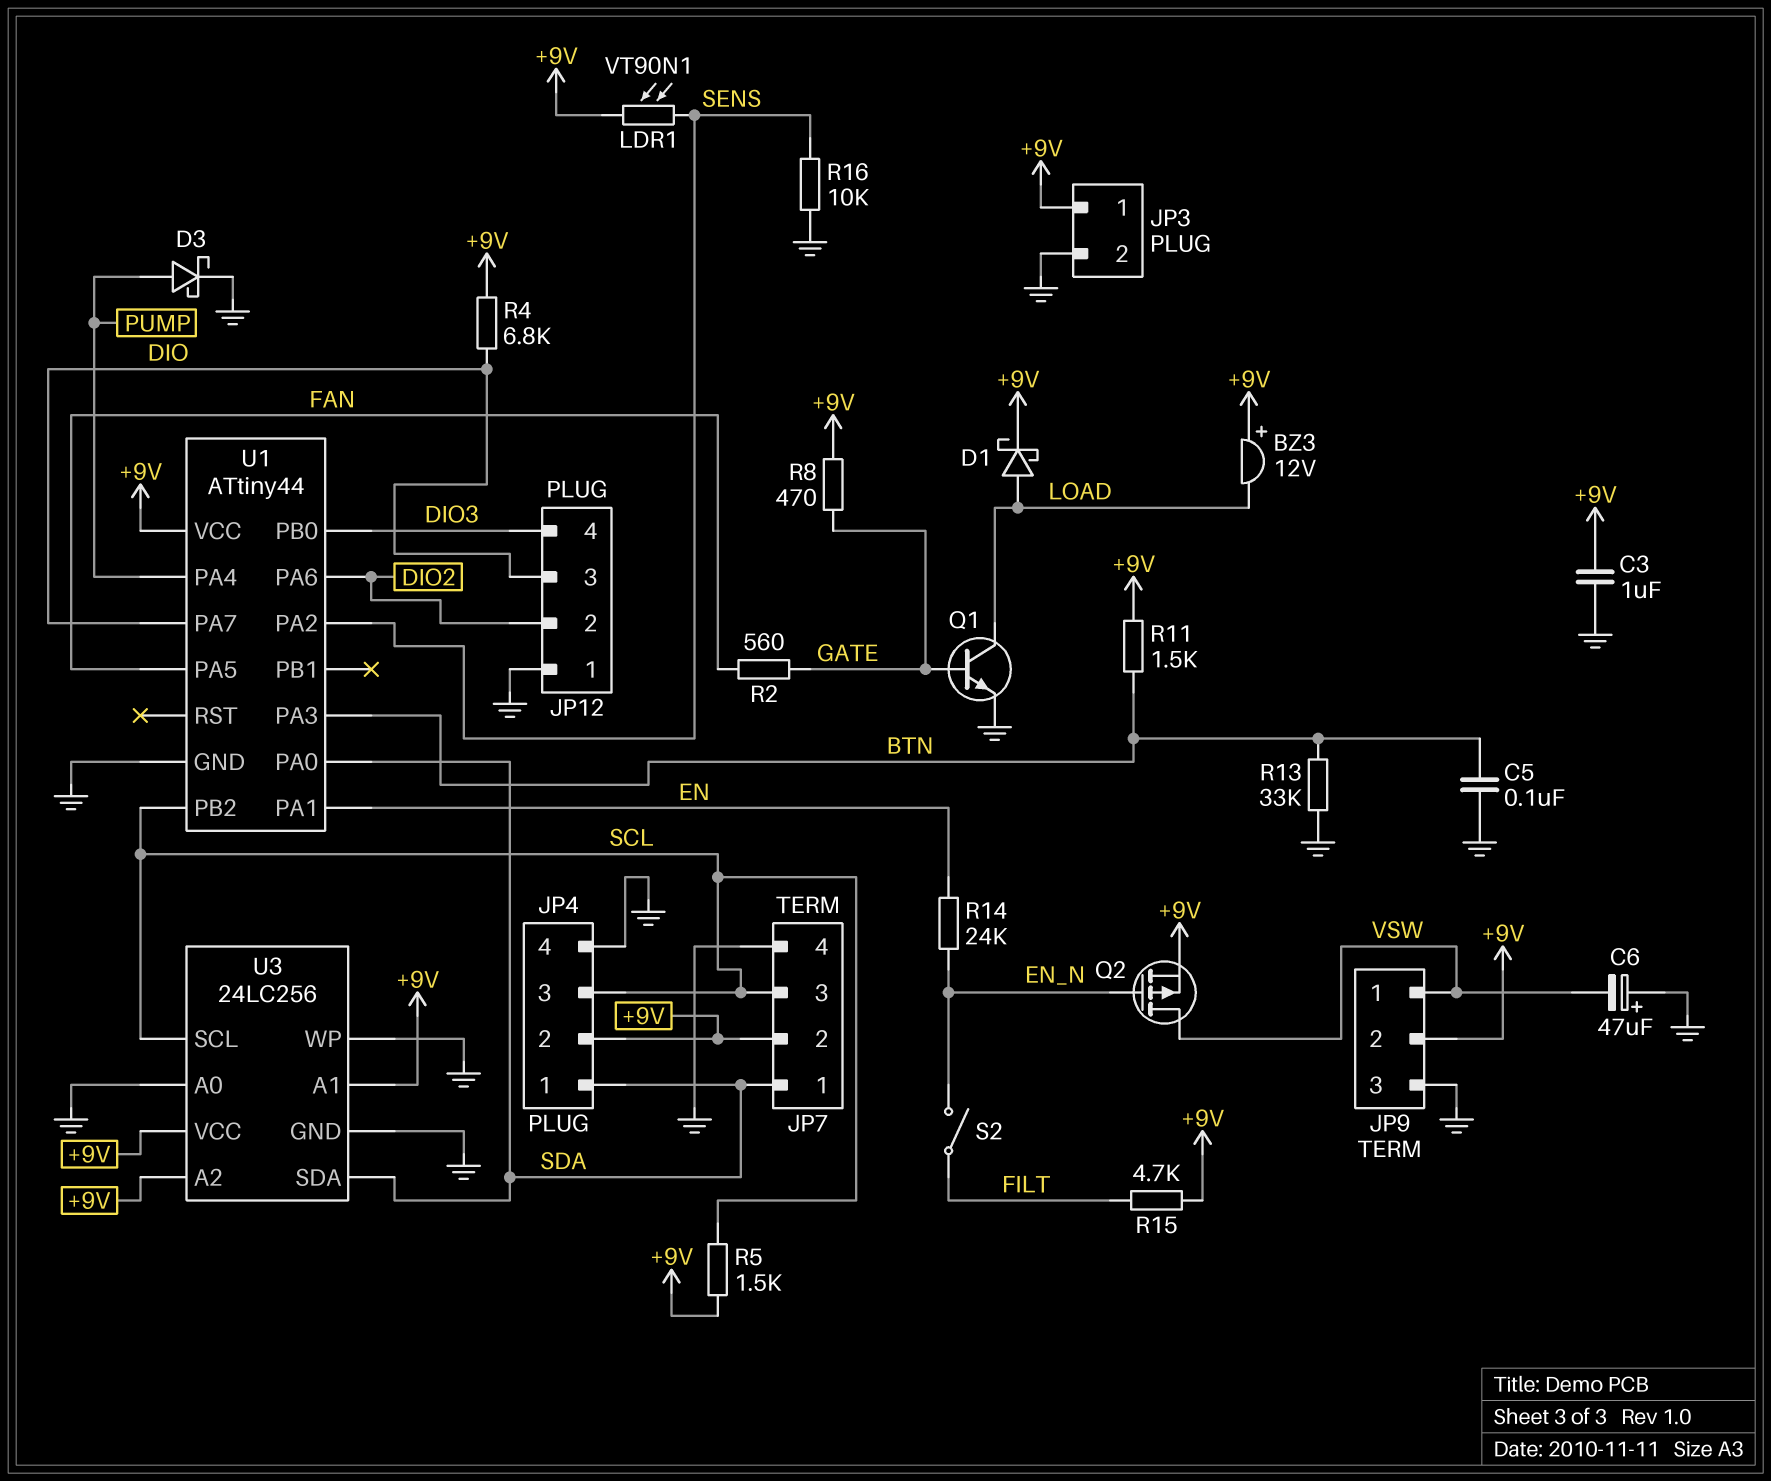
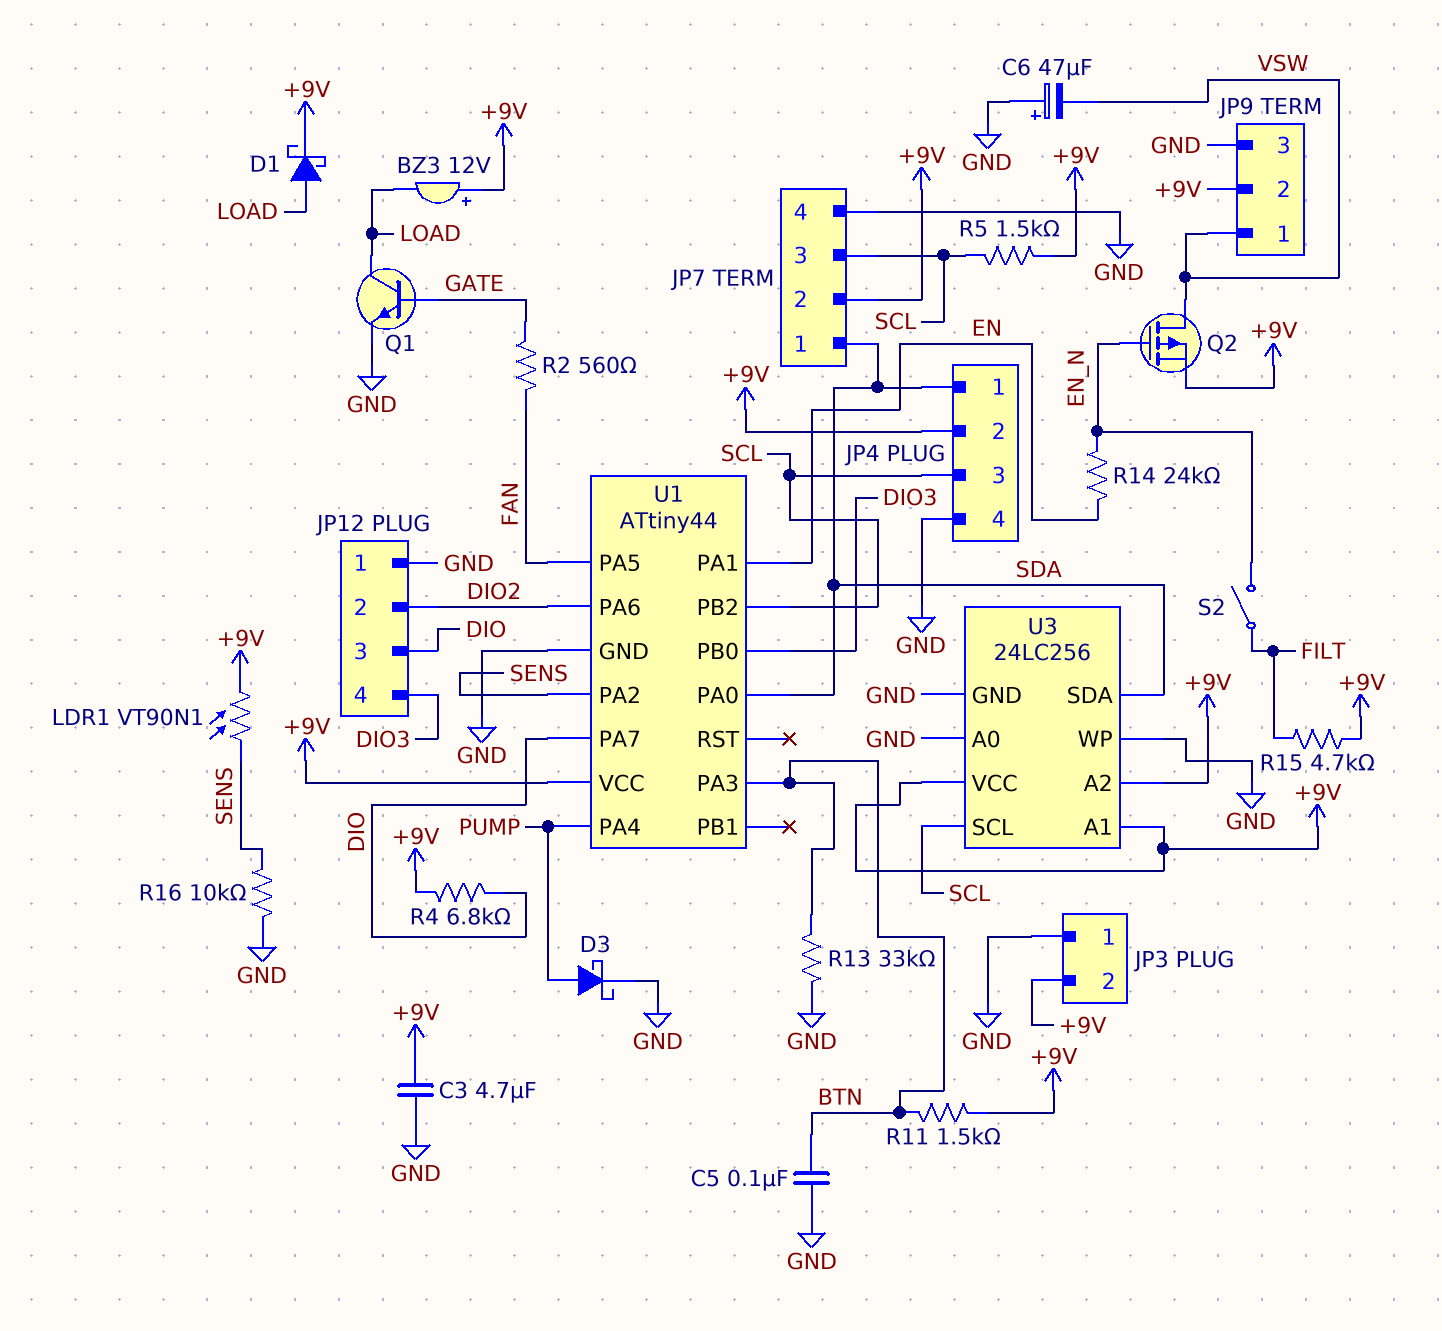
C3: 1uF (+9V, GND) -> 4.7uF (+9V, GND)
JP3 pin 1: +9V -> GND
JP3 pin 2: GND -> +9V
R8: 470 (+9V, GATE) -> none

